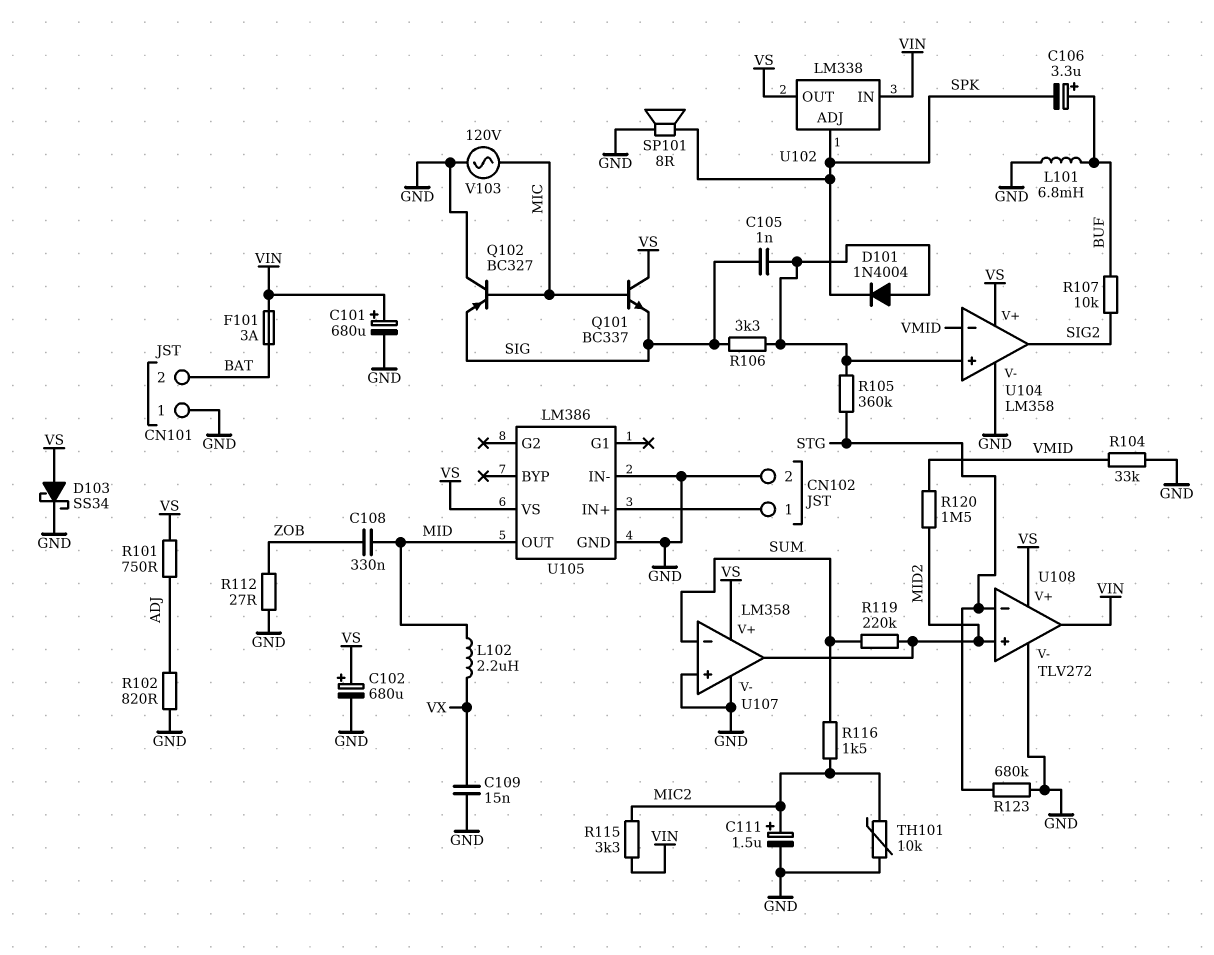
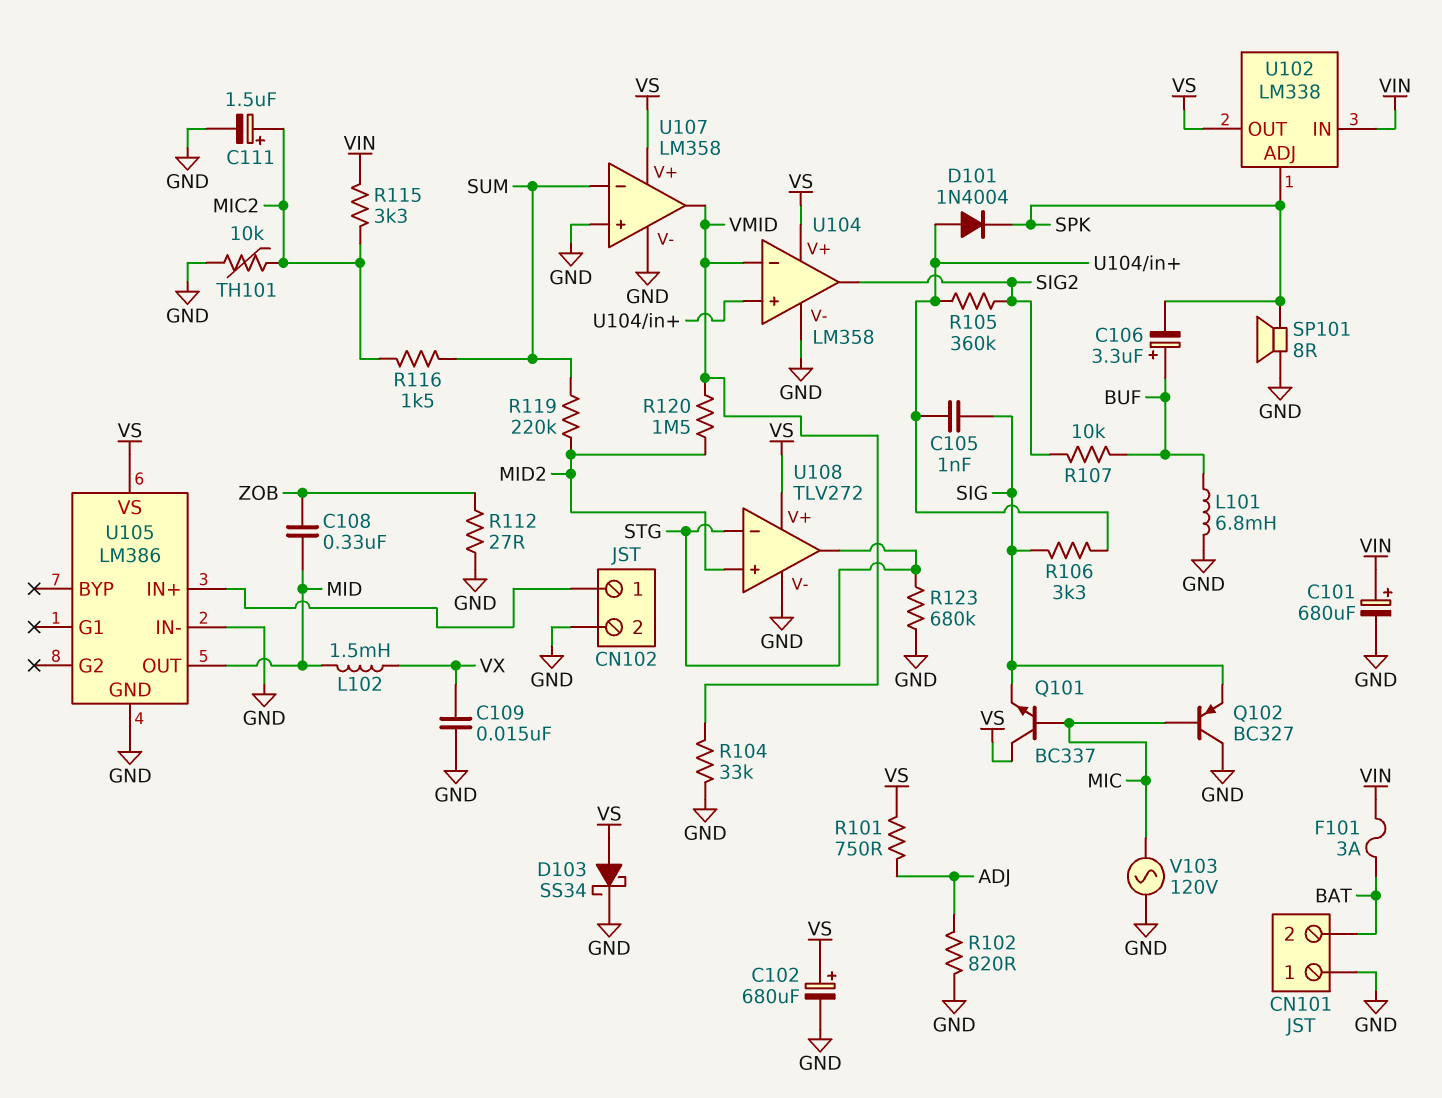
L102: 2.2uH (MID, VX) -> 1.5mH (MID, VX)
R105: 360k (STG, U104/in+) -> 360k (SIG2, U104/in+)
U107 pin out: MID2 -> VMID
U108 pin out: VIN -> STG

